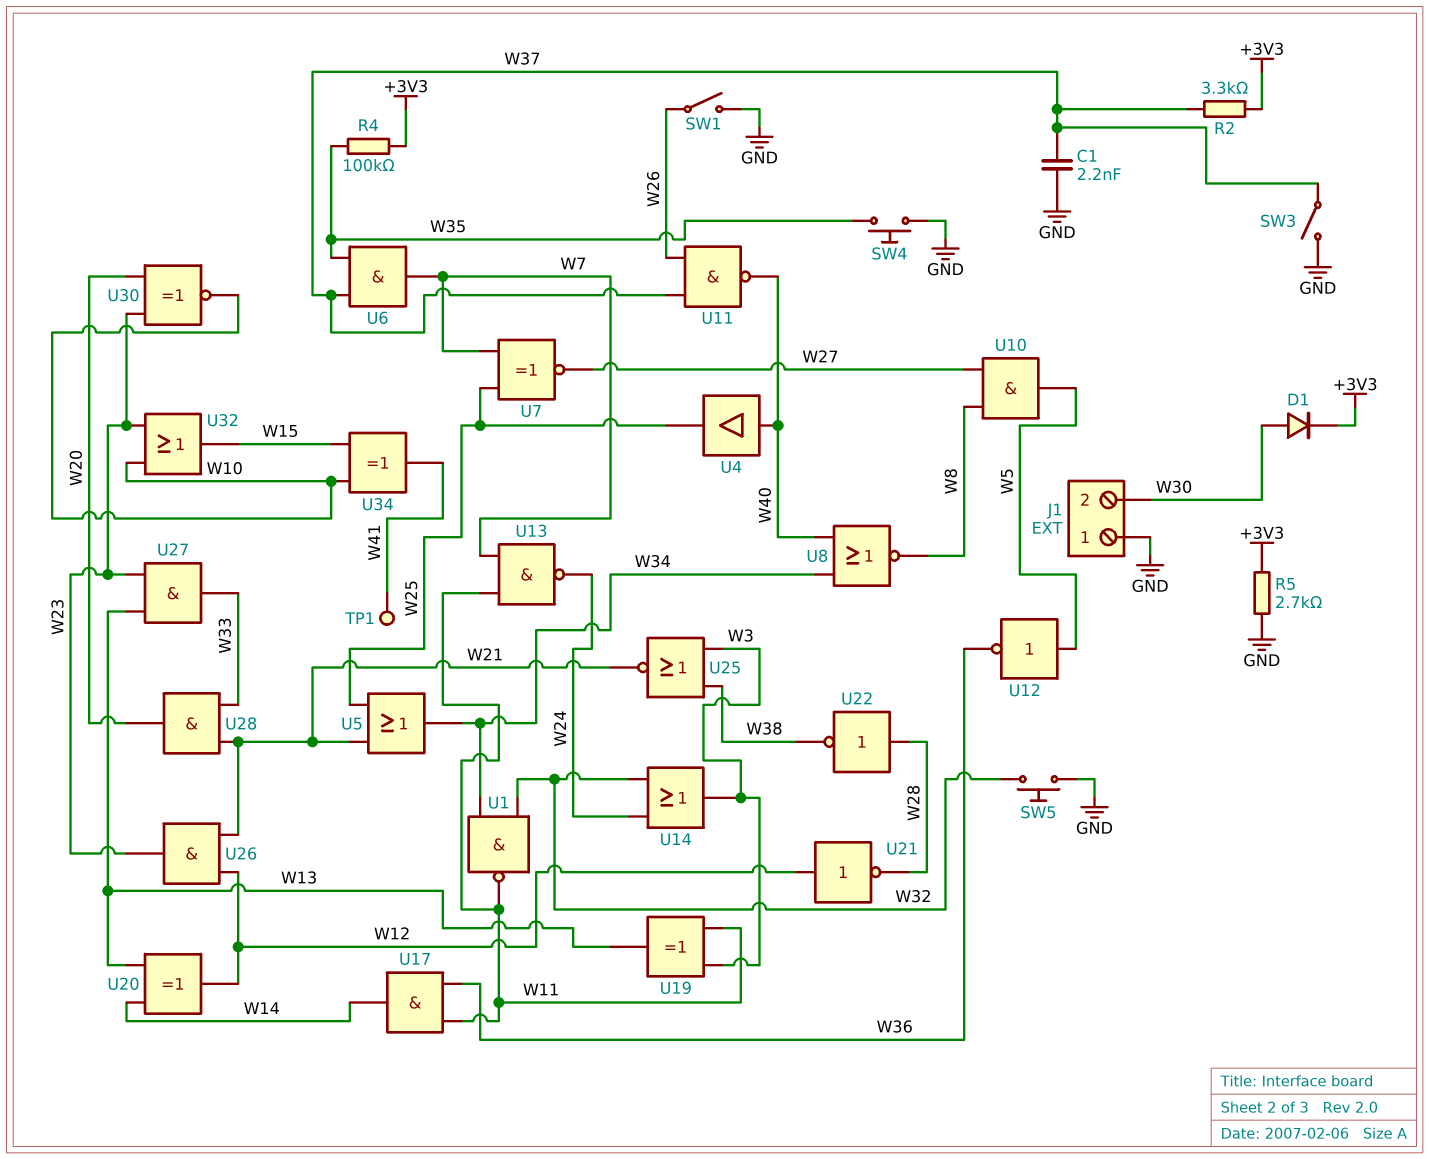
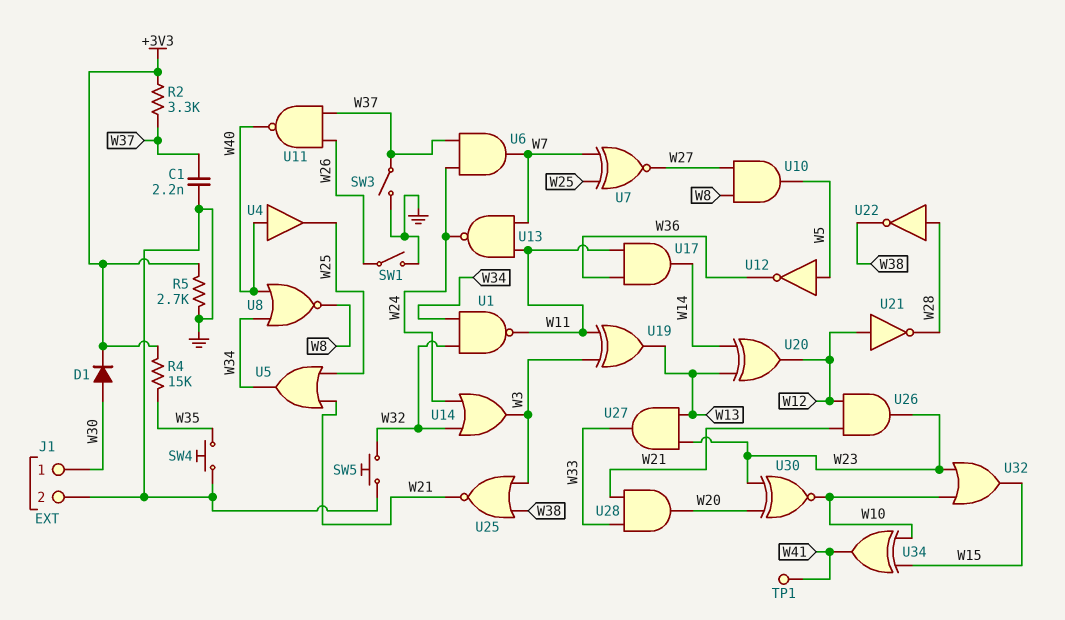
J1 pin 1: GND -> W30
J1 pin 2: W30 -> GND
R4: 100k (+3V3, W35) -> 15k (+3V3, W35)
U6: AND (in W35, in W37, out W7) -> AND (in W24, in W37, out W7)

